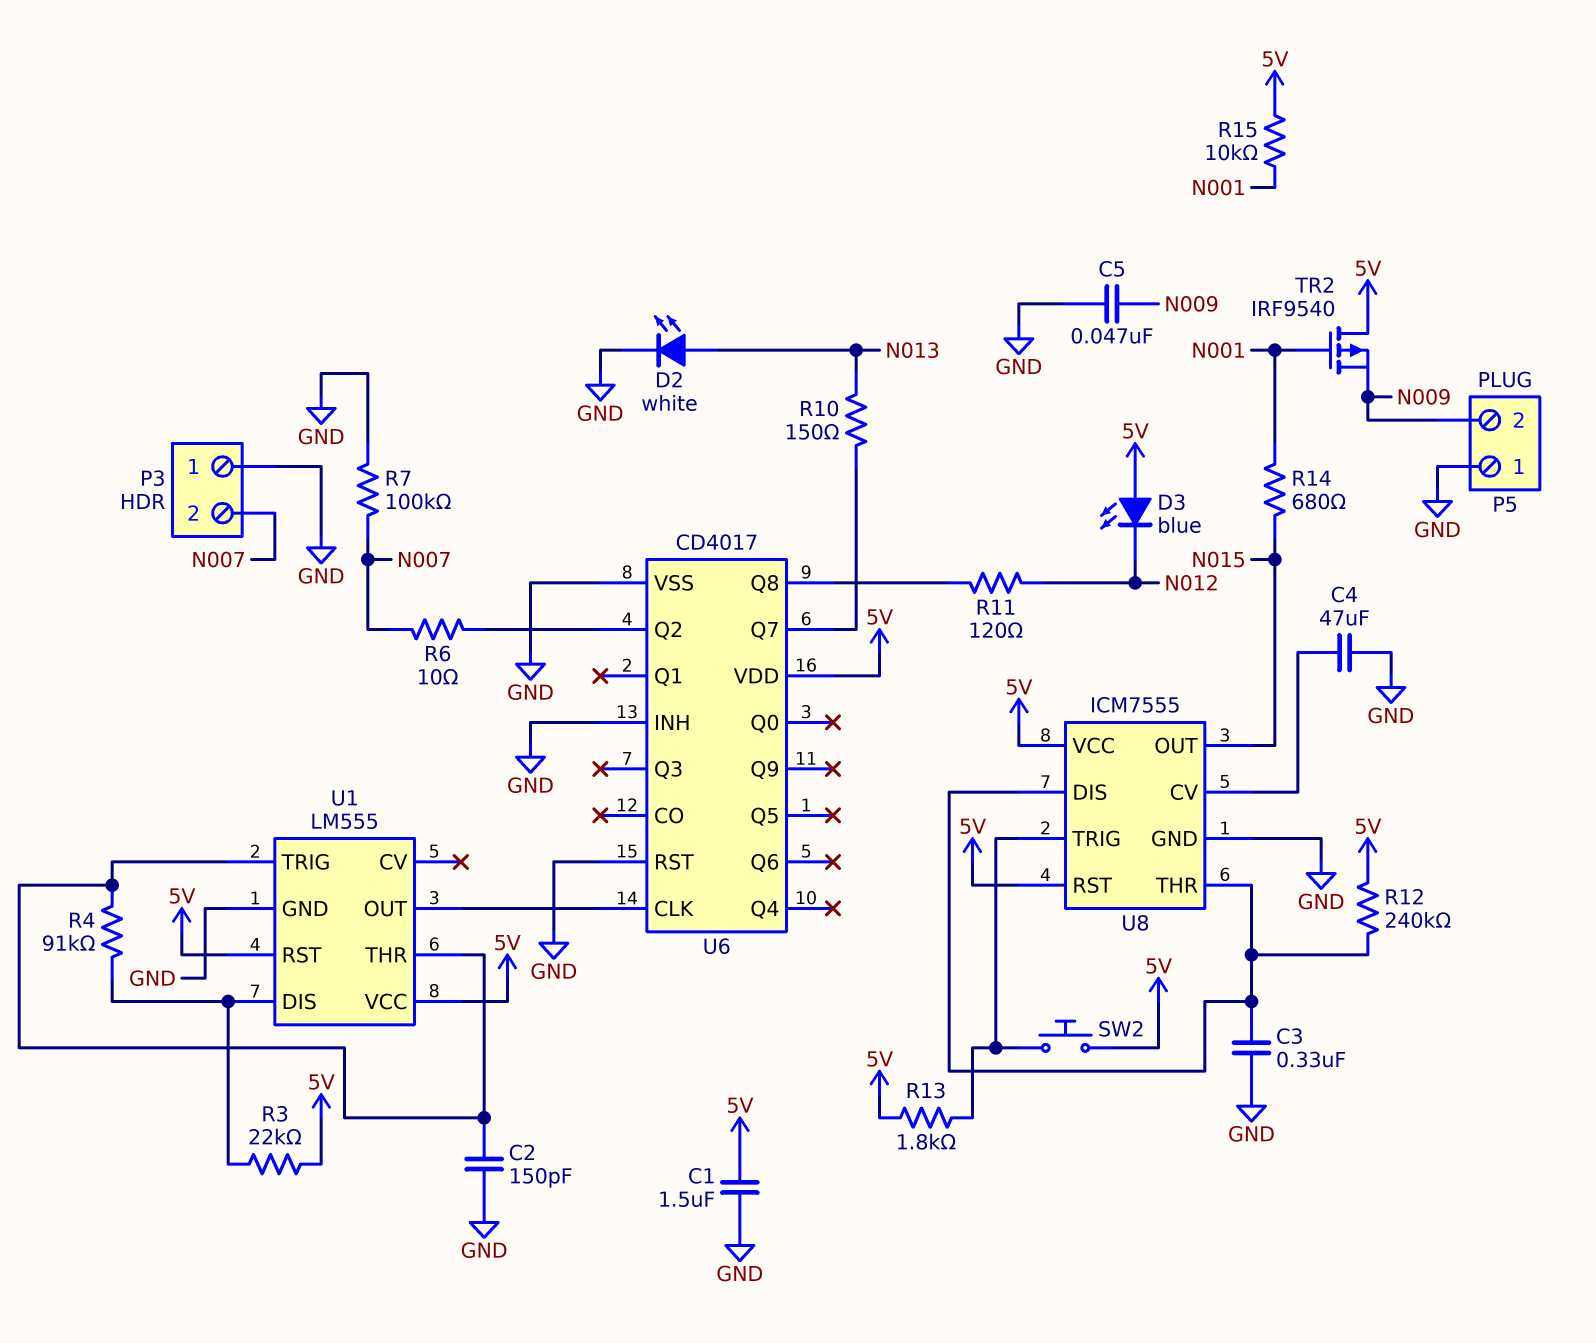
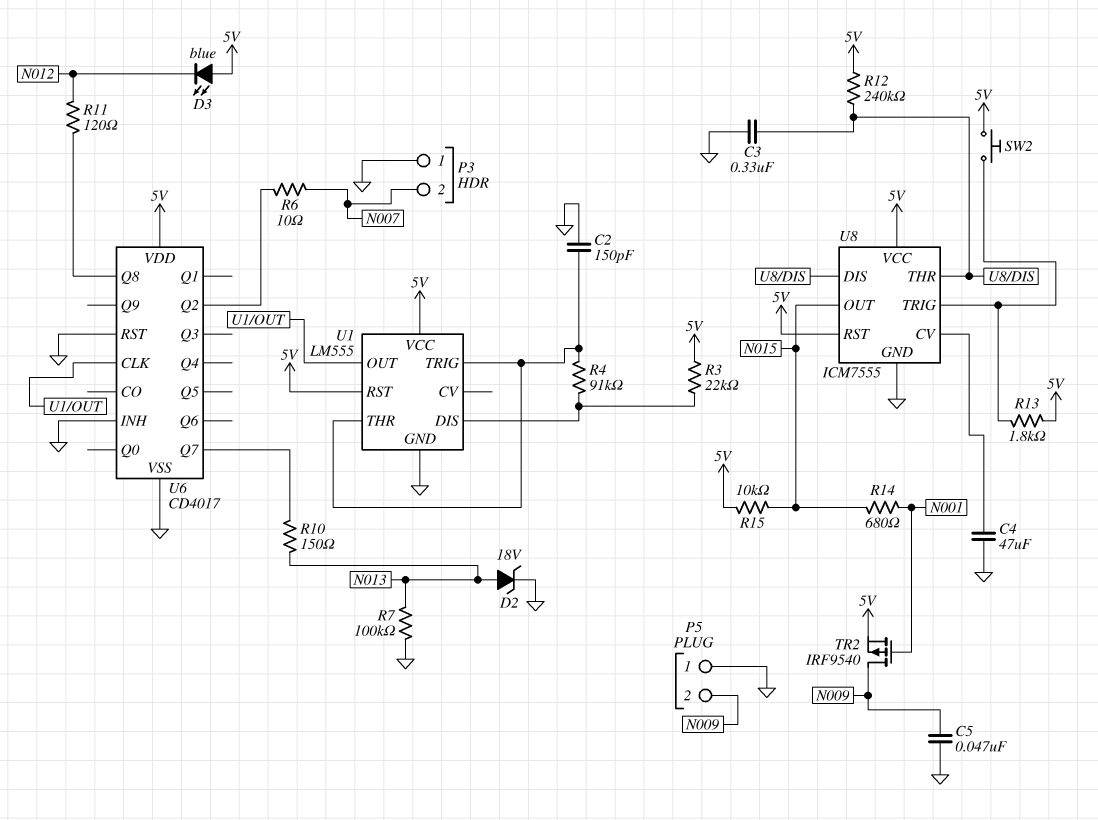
C1: 1.5uF (5V, GND) -> none
D2: LED white (A N013, K GND) -> zener 18V (A N013, K GND)
R7: 100k (GND, N007) -> 100k (GND, N013)
R15: 10k (5V, N001) -> 10k (5V, N015)
TR2: PMOS IRF9540 (G N001, D 5V, S N009) -> PMOS IRF9540 (G N001, D N009, S 5V)

